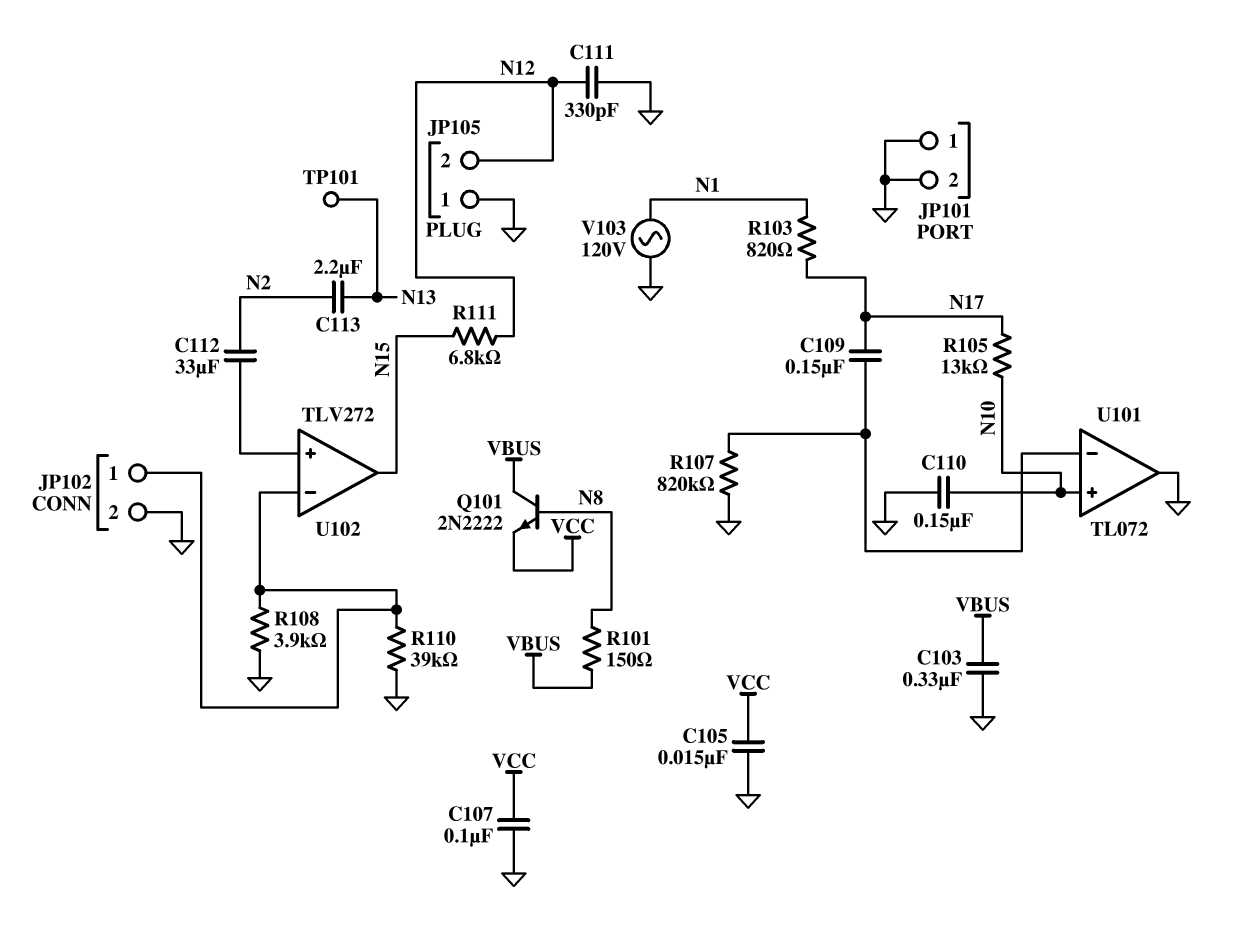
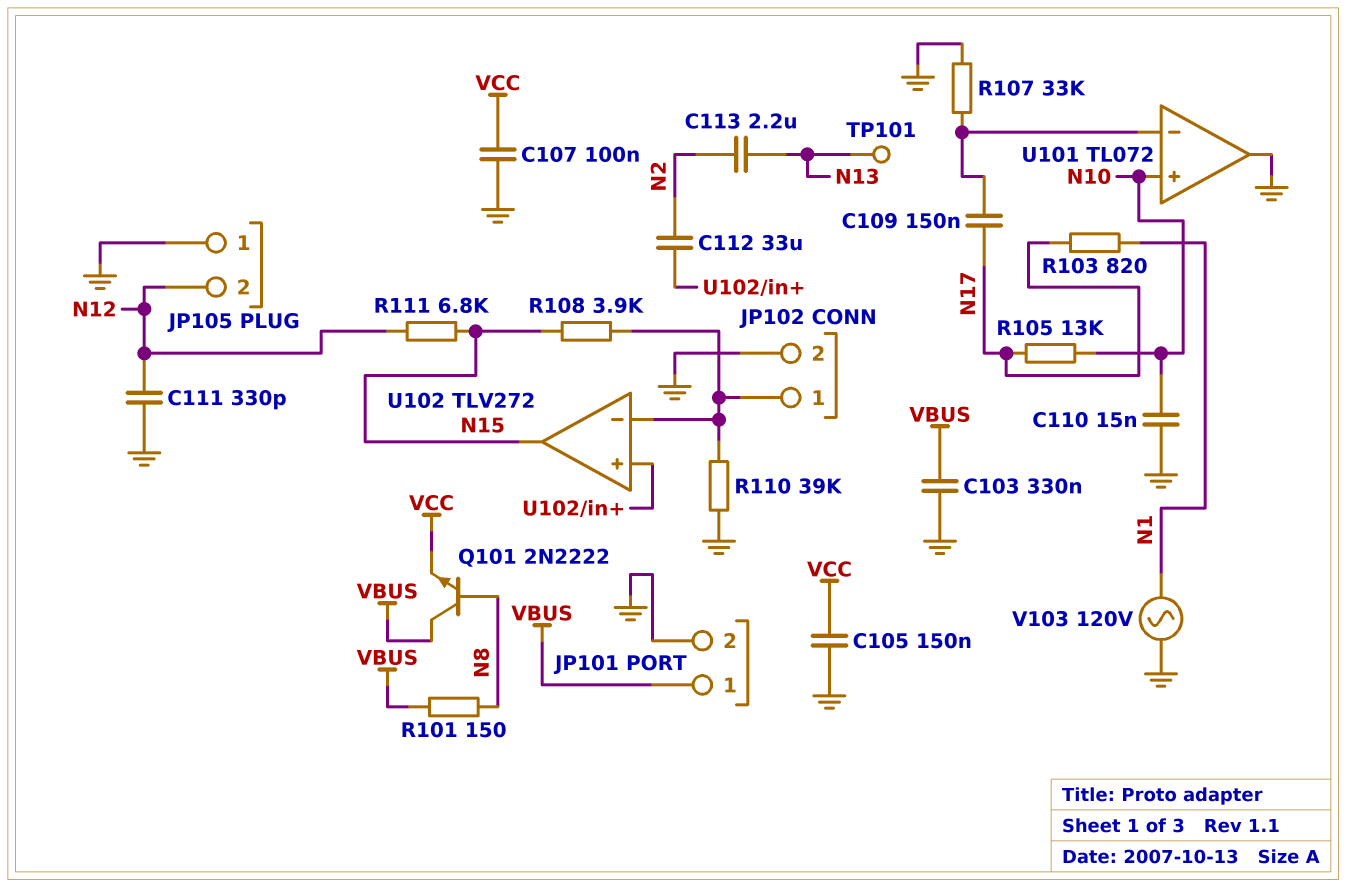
C105: 15nF (GND, VCC) -> 150nF (GND, VCC)
C110: 150nF (GND, N10) -> 15nF (GND, N10)
JP101 pin 1: GND -> VBUS
R107: 820k (GND, U101/in-) -> 33k (GND, U101/in-)
R108: 3.9k (GND, JP102/1) -> 3.9k (JP102/1, N15)

